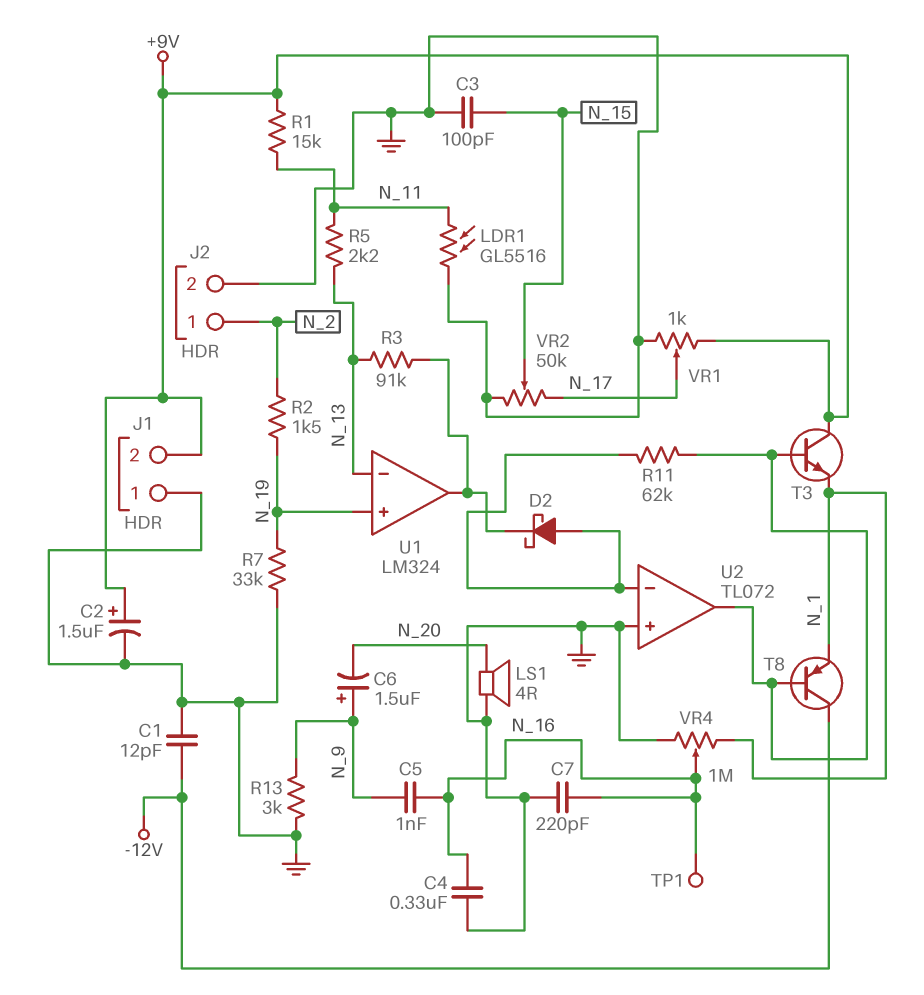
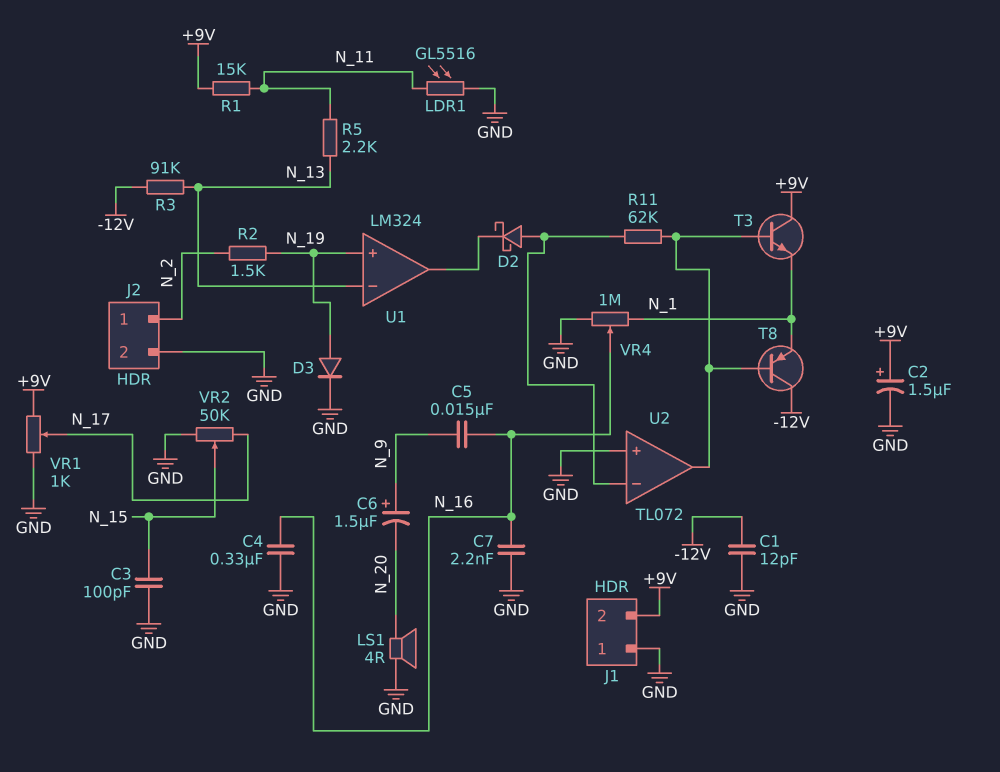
C5: 1nF (N_9, N_16) -> 15nF (N_9, N_16)
C7: 220pF (GND, N_16) -> 2.2nF (GND, N_16)
D3: none -> diode (A N_19, K GND)
R3: 91k (N_13, U1/out) -> 91k (-12V, N_13)
R7: 33k (GND, N_19) -> none
R13: 3k (GND, N_9) -> none
TP1: test point (N_16) -> none

